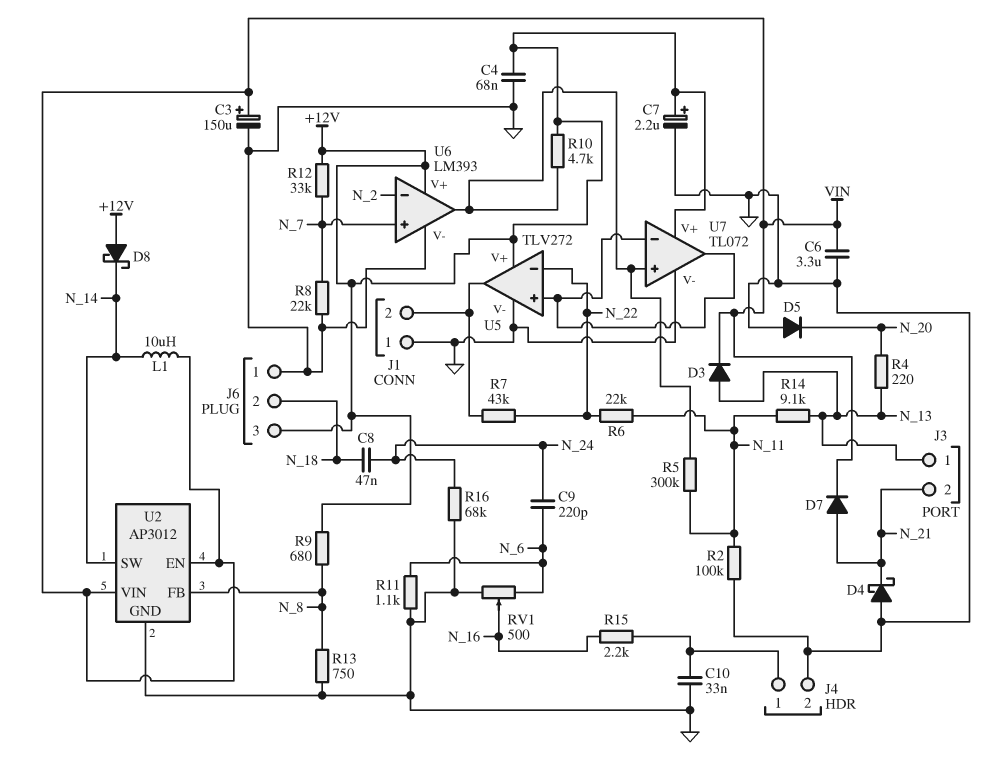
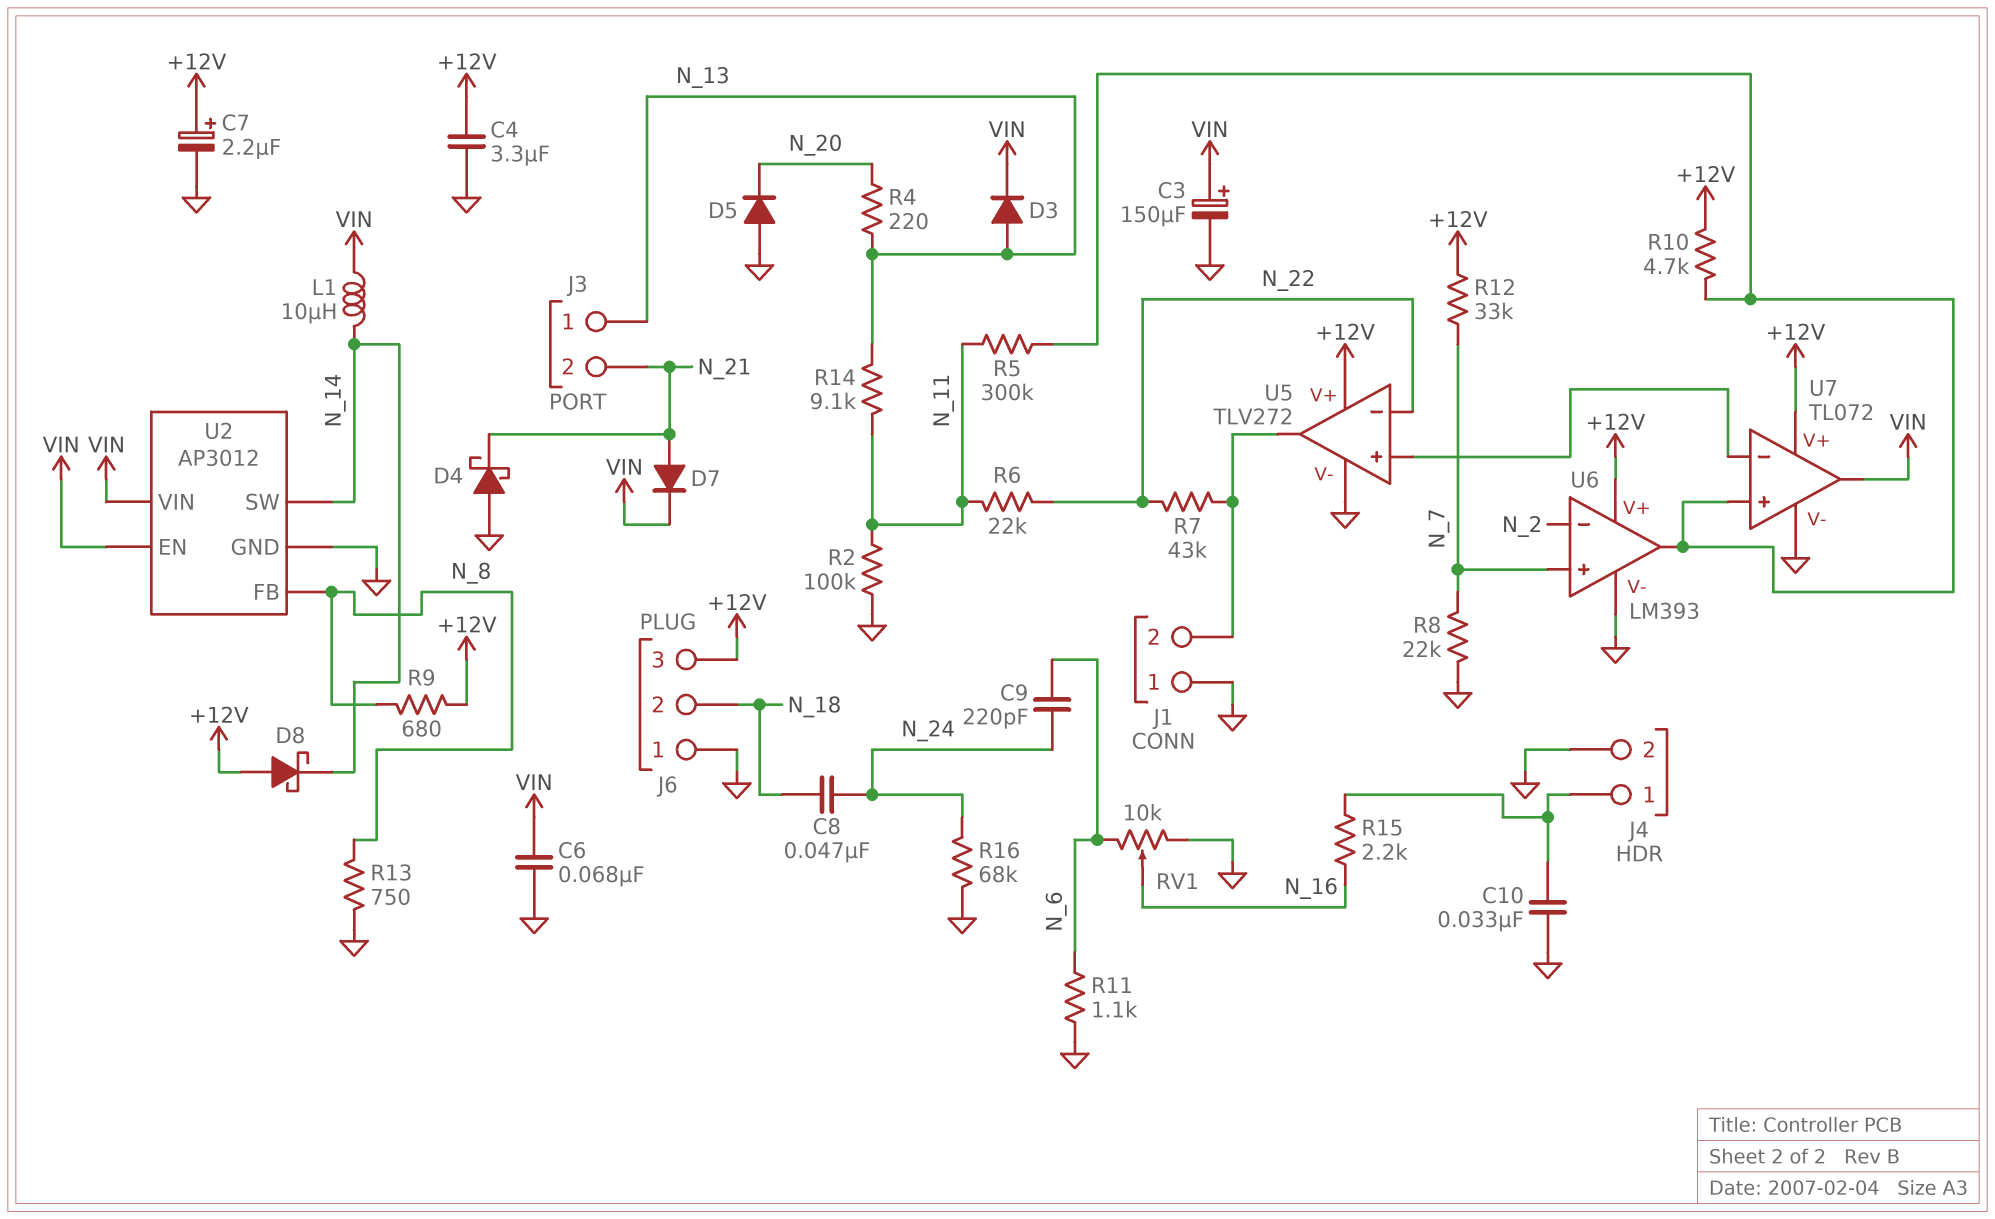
C4: 68nF (+12V, GND) -> 3.3uF (+12V, GND)
C6: 3.3uF (GND, VIN) -> 68nF (GND, VIN)
RV1: 500 (GND, N_6, wiper N_16) -> 10k (GND, N_6, wiper N_16)
U7 pin out: U5/in+ -> VIN

